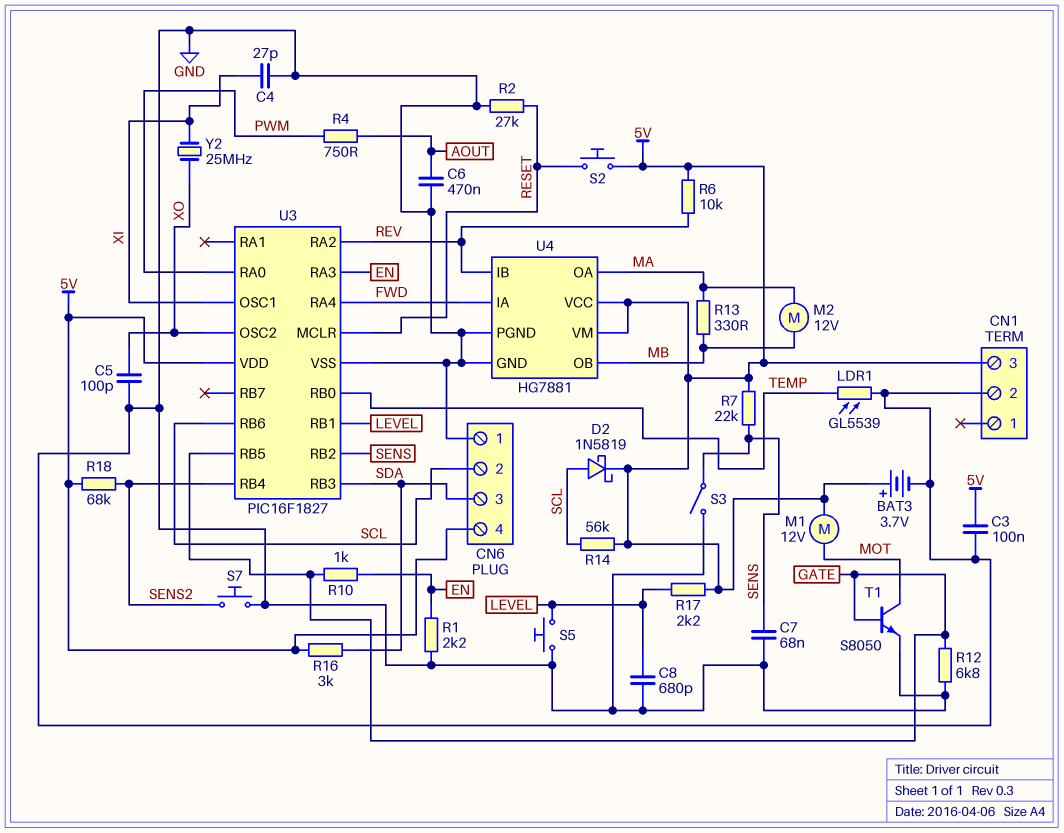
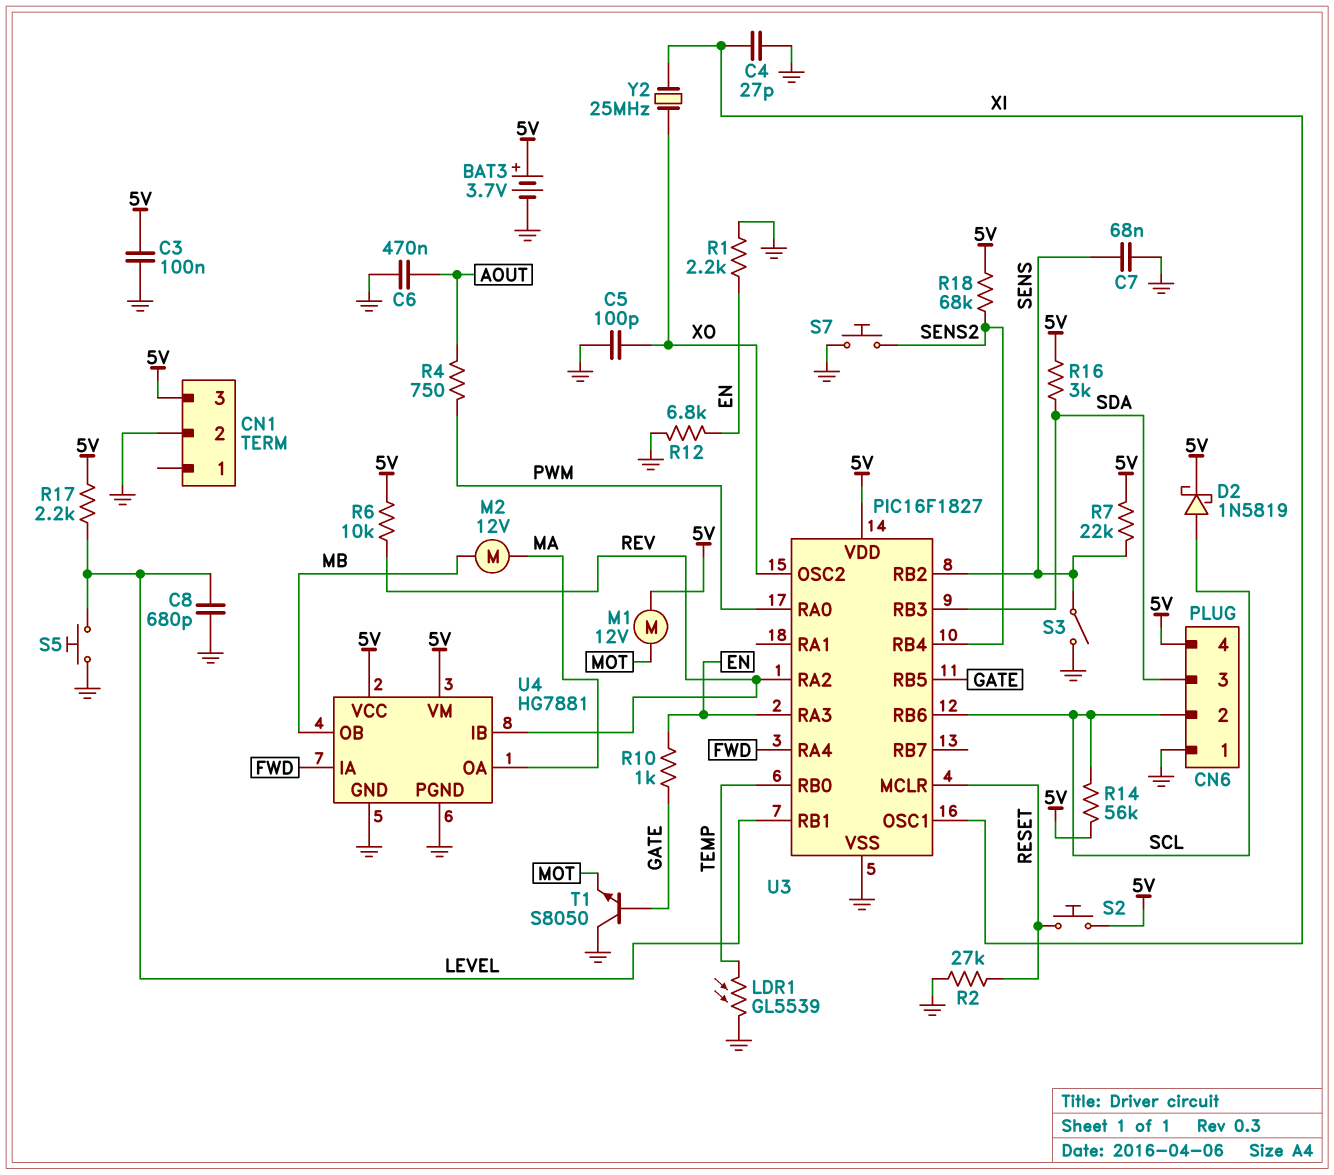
R12: 6.8k (GATE, GND) -> 6.8k (EN, GND)
R13: 330 (MA, MB) -> none
T1: NPN S8050 (B GATE, C MOT, E GND) -> NPN S8050 (B GATE, C GND, E MOT)

